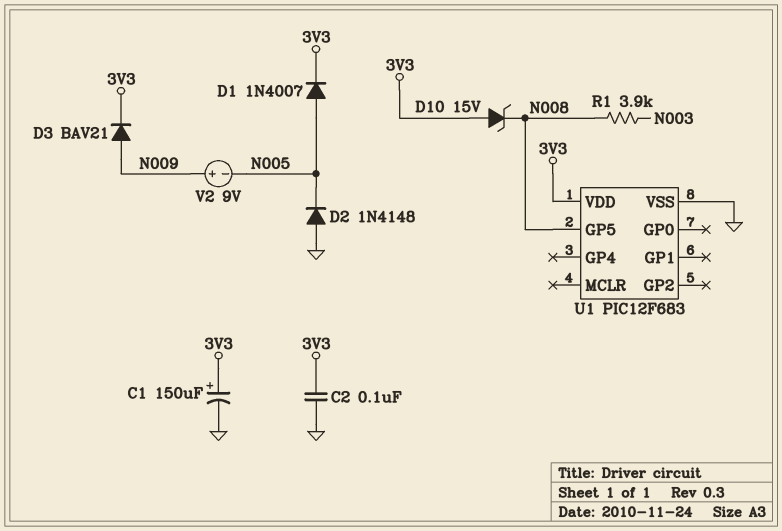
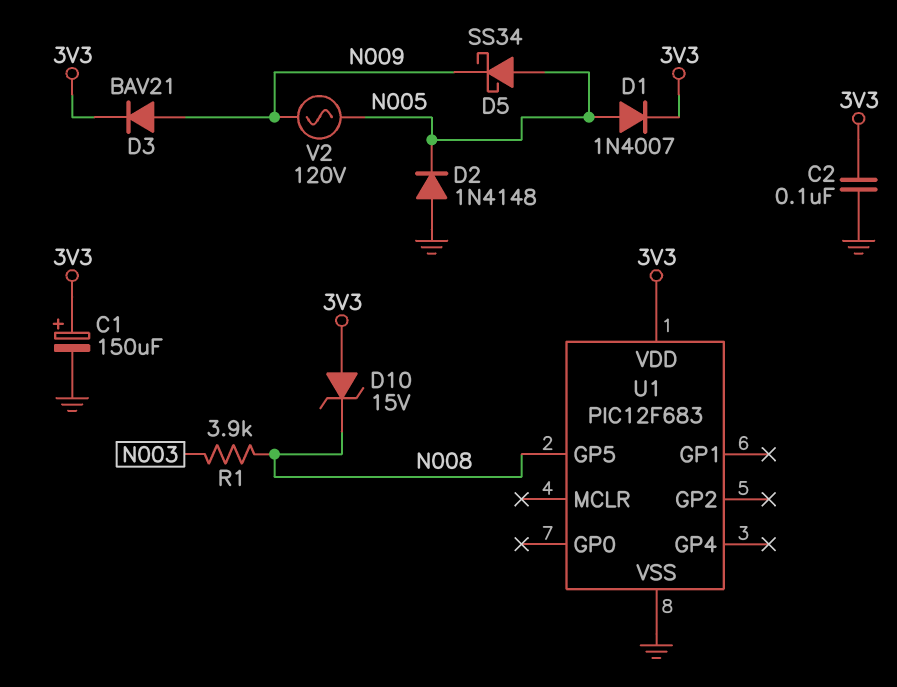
D5: none -> schottky SS34 (A N005, K N009)
V2: 9V (plus N009, minus N005) -> AC 120V (N005, N009)

